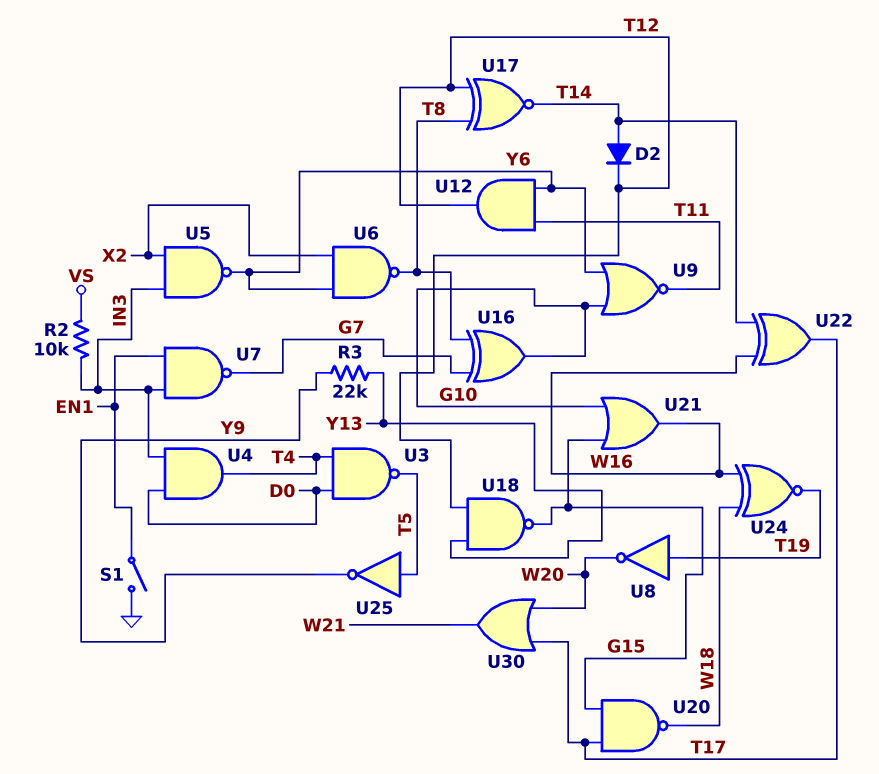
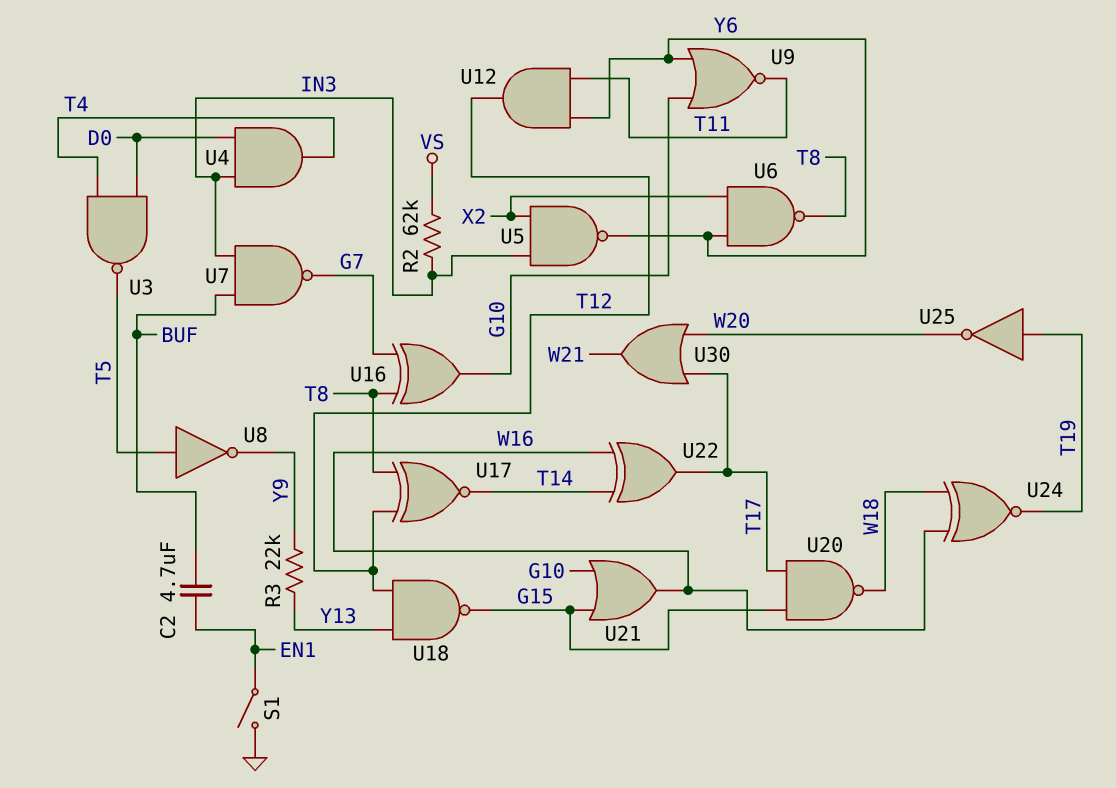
C2: none -> 4.7uF (BUF, EN1)
D2: diode (A T14, K T12) -> none
R2: 10k (IN3, VS) -> 62k (IN3, VS)
U7: NAND (in EN1, in IN3, out G7) -> NAND (in BUF, in IN3, out G7)
U8: NOT (in T19, out W20) -> NOT (in T5, out Y9)
U25: NOT (in T5, out Y9) -> NOT (in T19, out W20)

